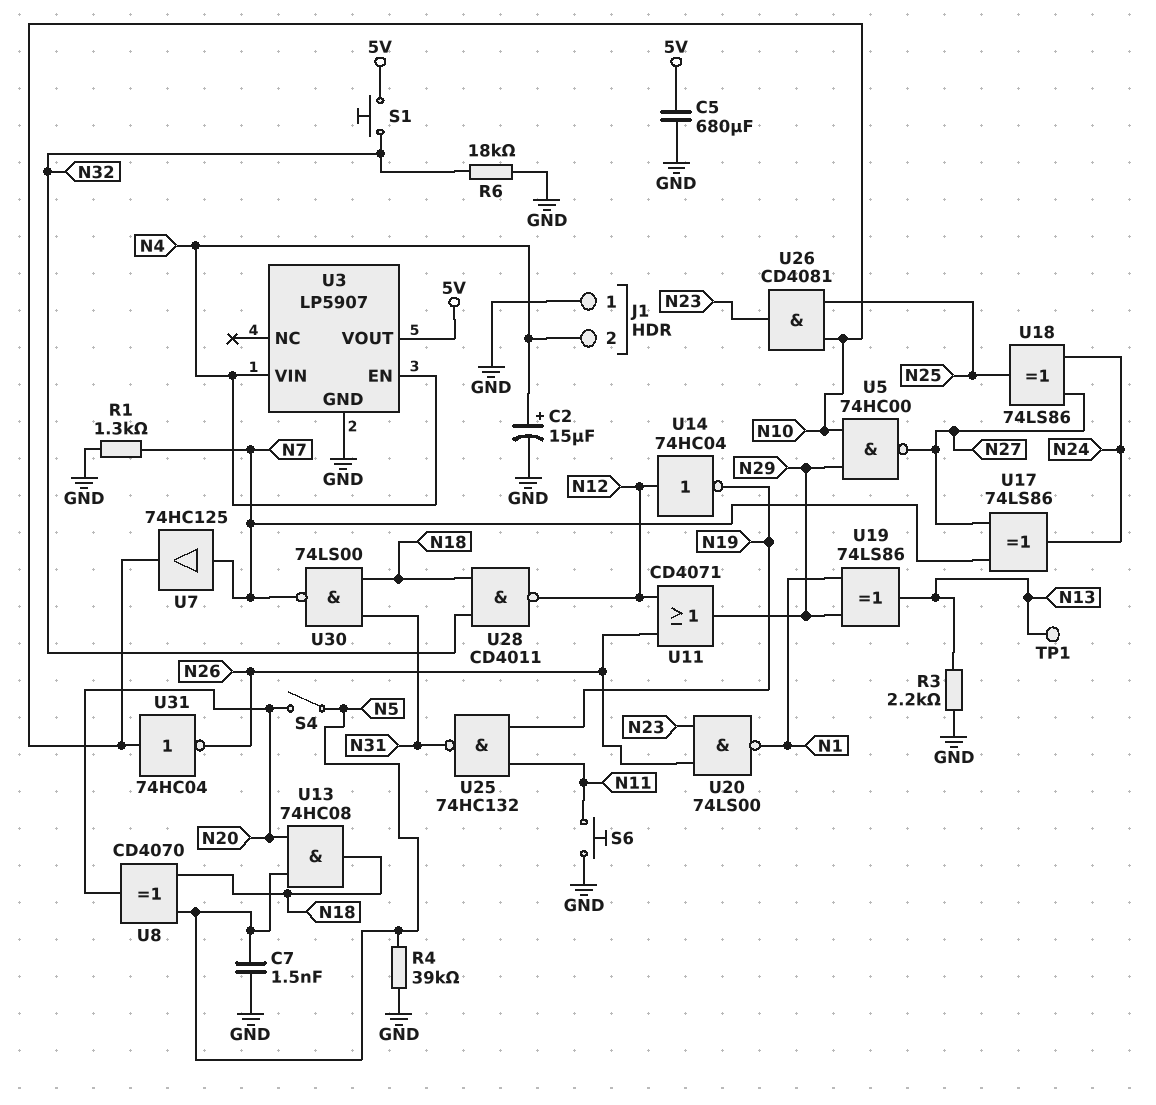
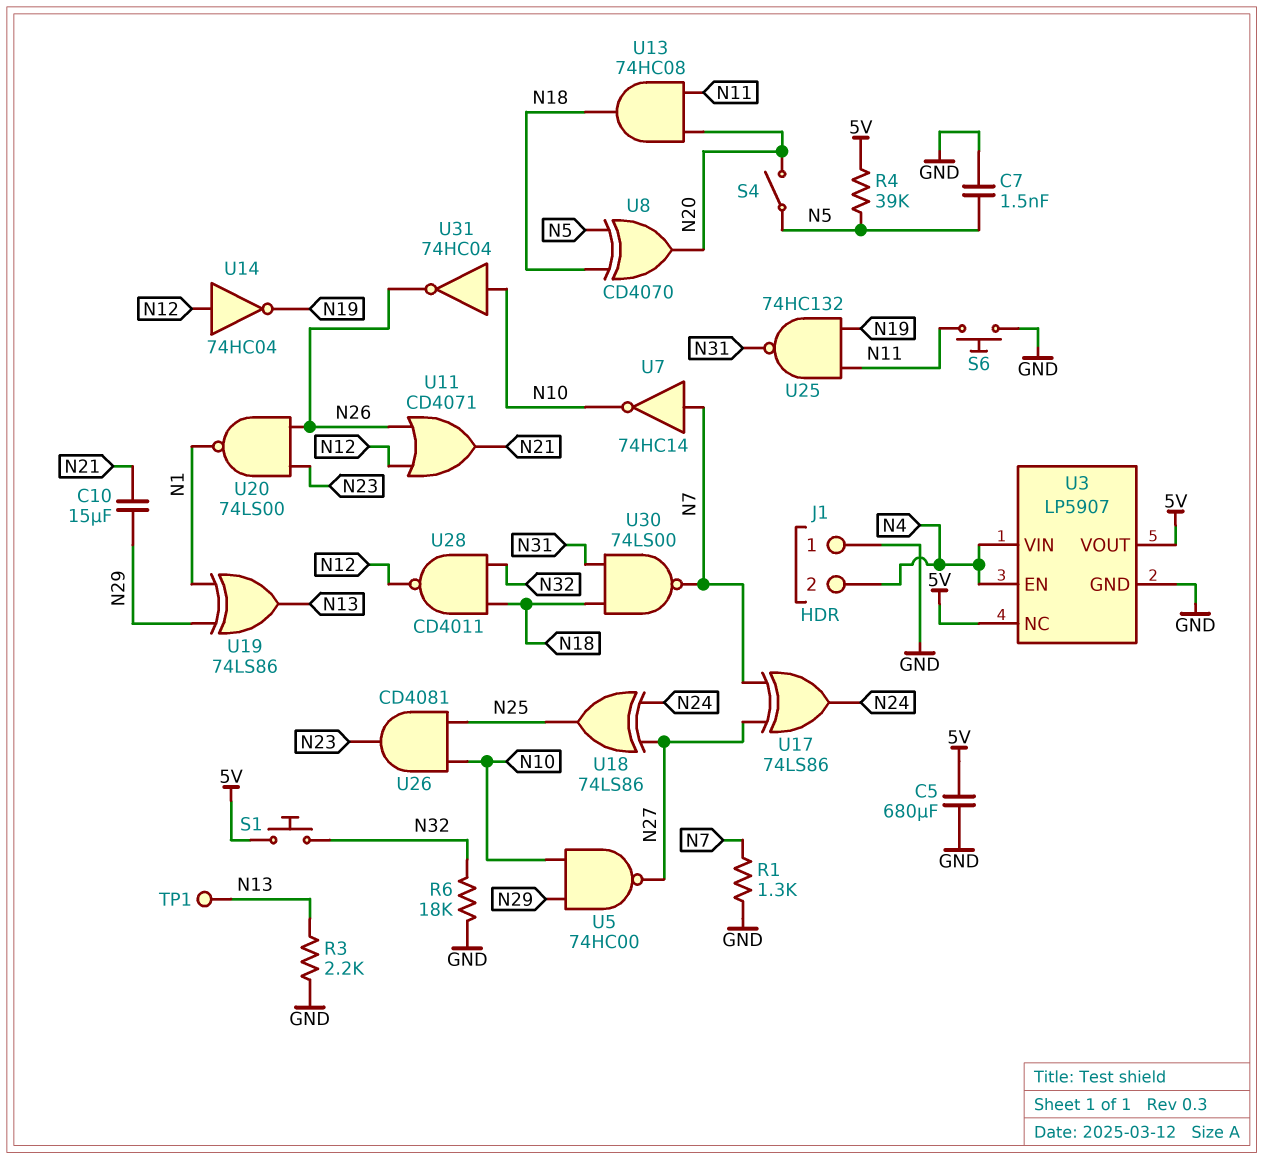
C2: 15uF (plus N4, minus GND) -> none
C10: none -> 15uF (N21, N29)
R4: 39k (GND, N5) -> 39k (5V, N5)
U3 pin NC: none -> 5V
U7: buffer 74HC125 (in N7, out N10) -> NOT 74HC14 (in N7, out N10)
U11: OR CD4071 (in N12, in N26, out N29) -> OR CD4071 (in N12, in N26, out N21)
U13: AND 74HC08 (in N5, in N20, out N18) -> AND 74HC08 (in N11, in N20, out N18)

